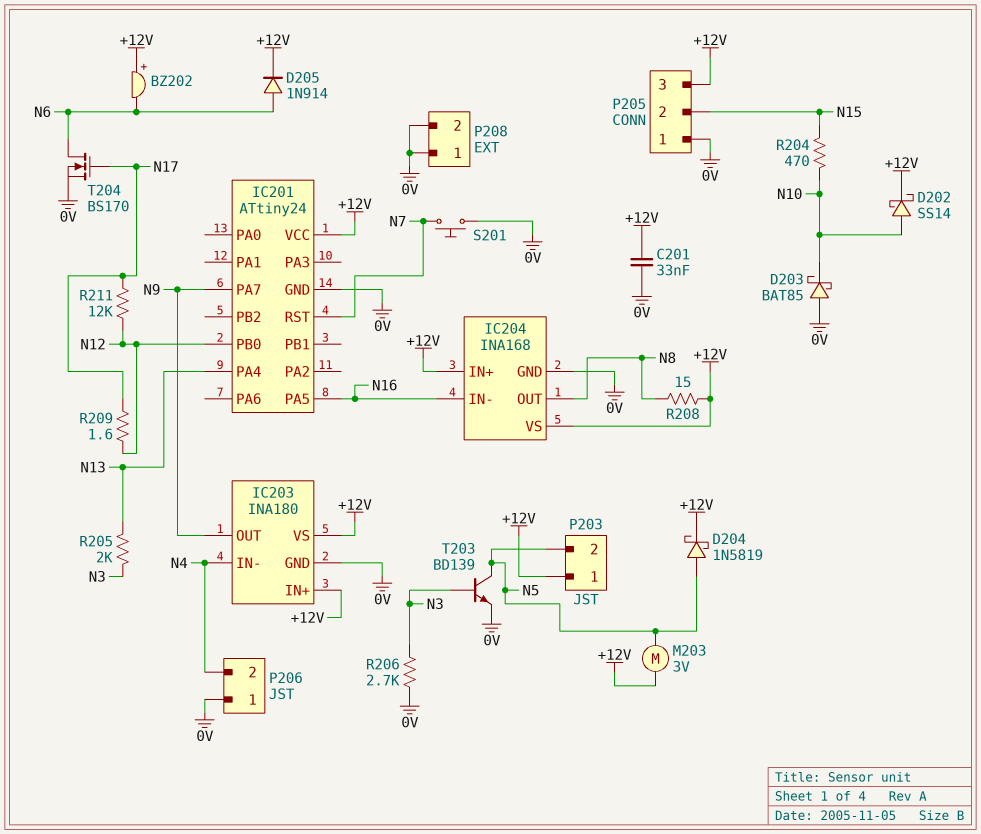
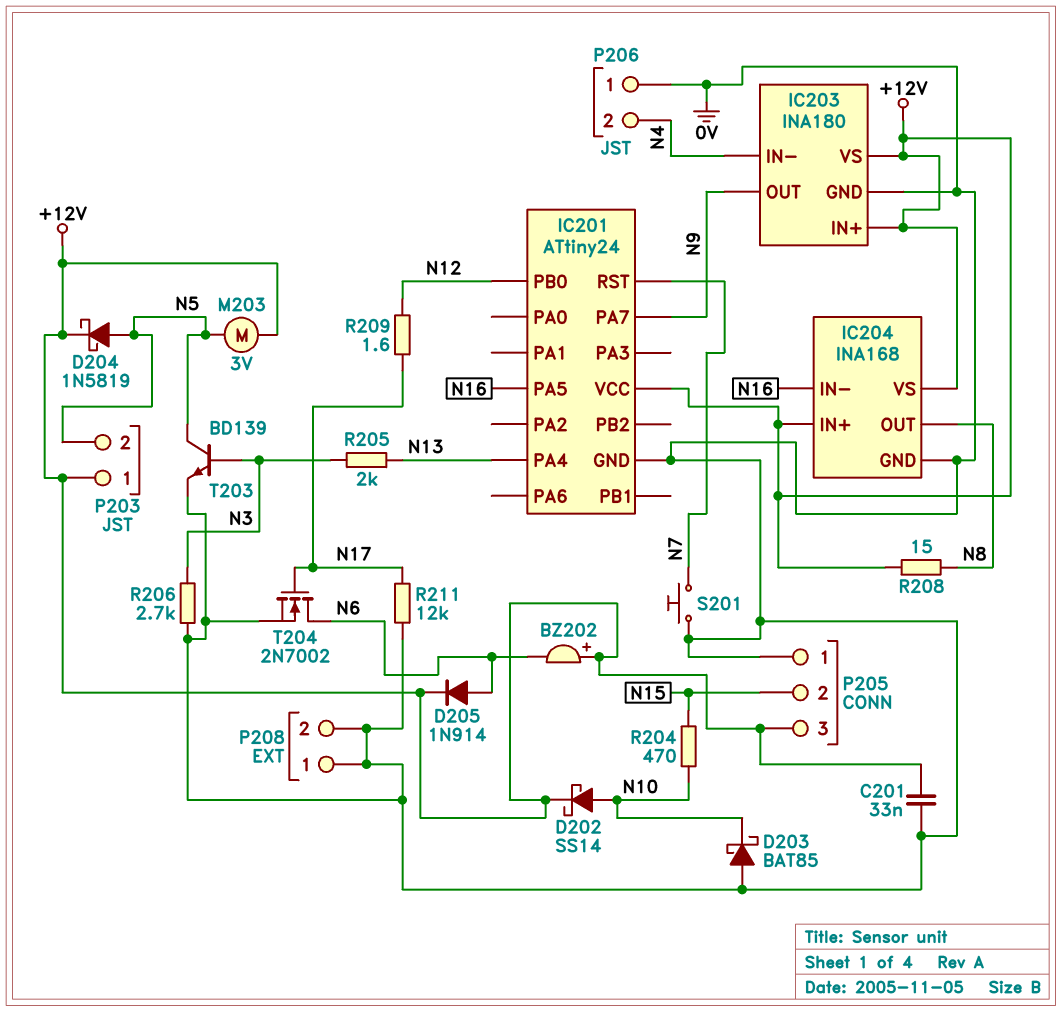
R211: 12k (N12, N17) -> 12k (0V, N17)
T204: NMOS BS170 (G N17, D N6, S 0V) -> NMOS 2N7002 (G N17, D N6, S 0V)

